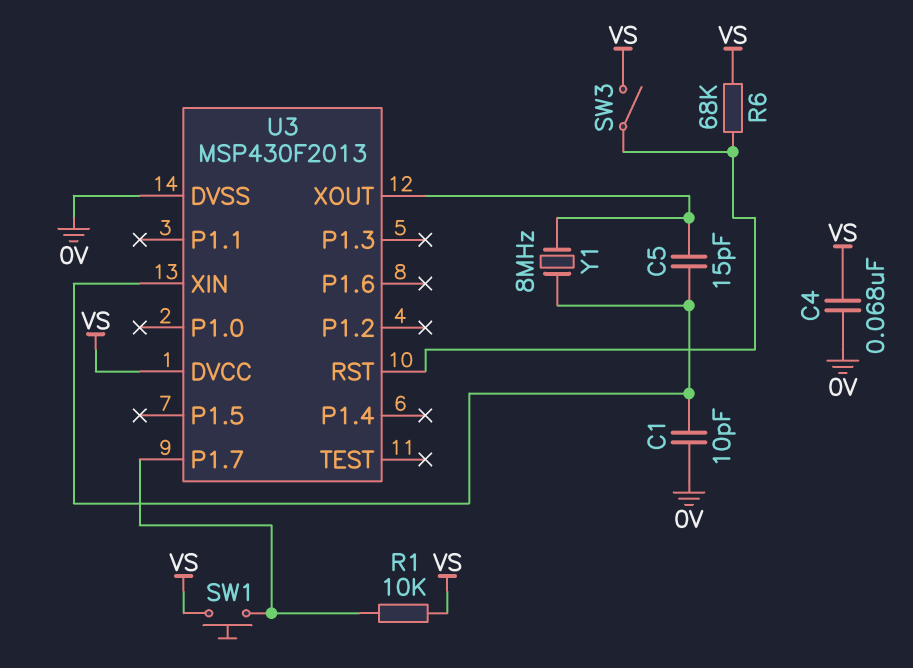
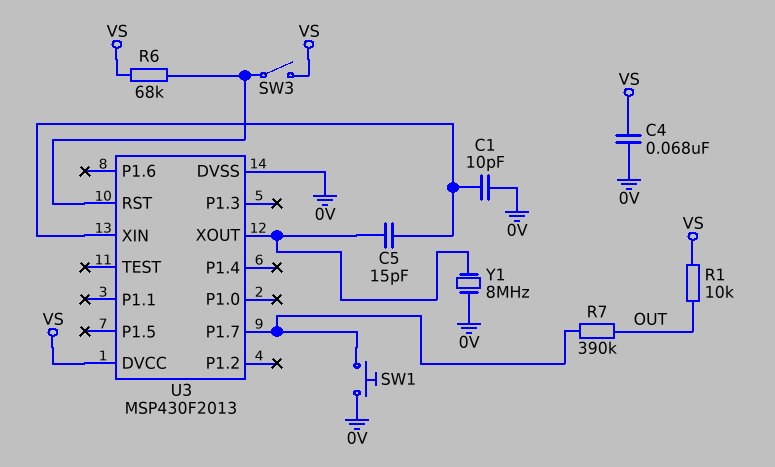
R1: 10k (U3/P1.7, VS) -> 10k (OUT, VS)
R7: none -> 390k (OUT, U3/P1.7)
SW1: button (U3/P1.7, VS) -> button (0V, U3/P1.7)
Y1: 8MHz (U3/XIN, U3/XOUT) -> 8MHz (0V, U3/XOUT)

